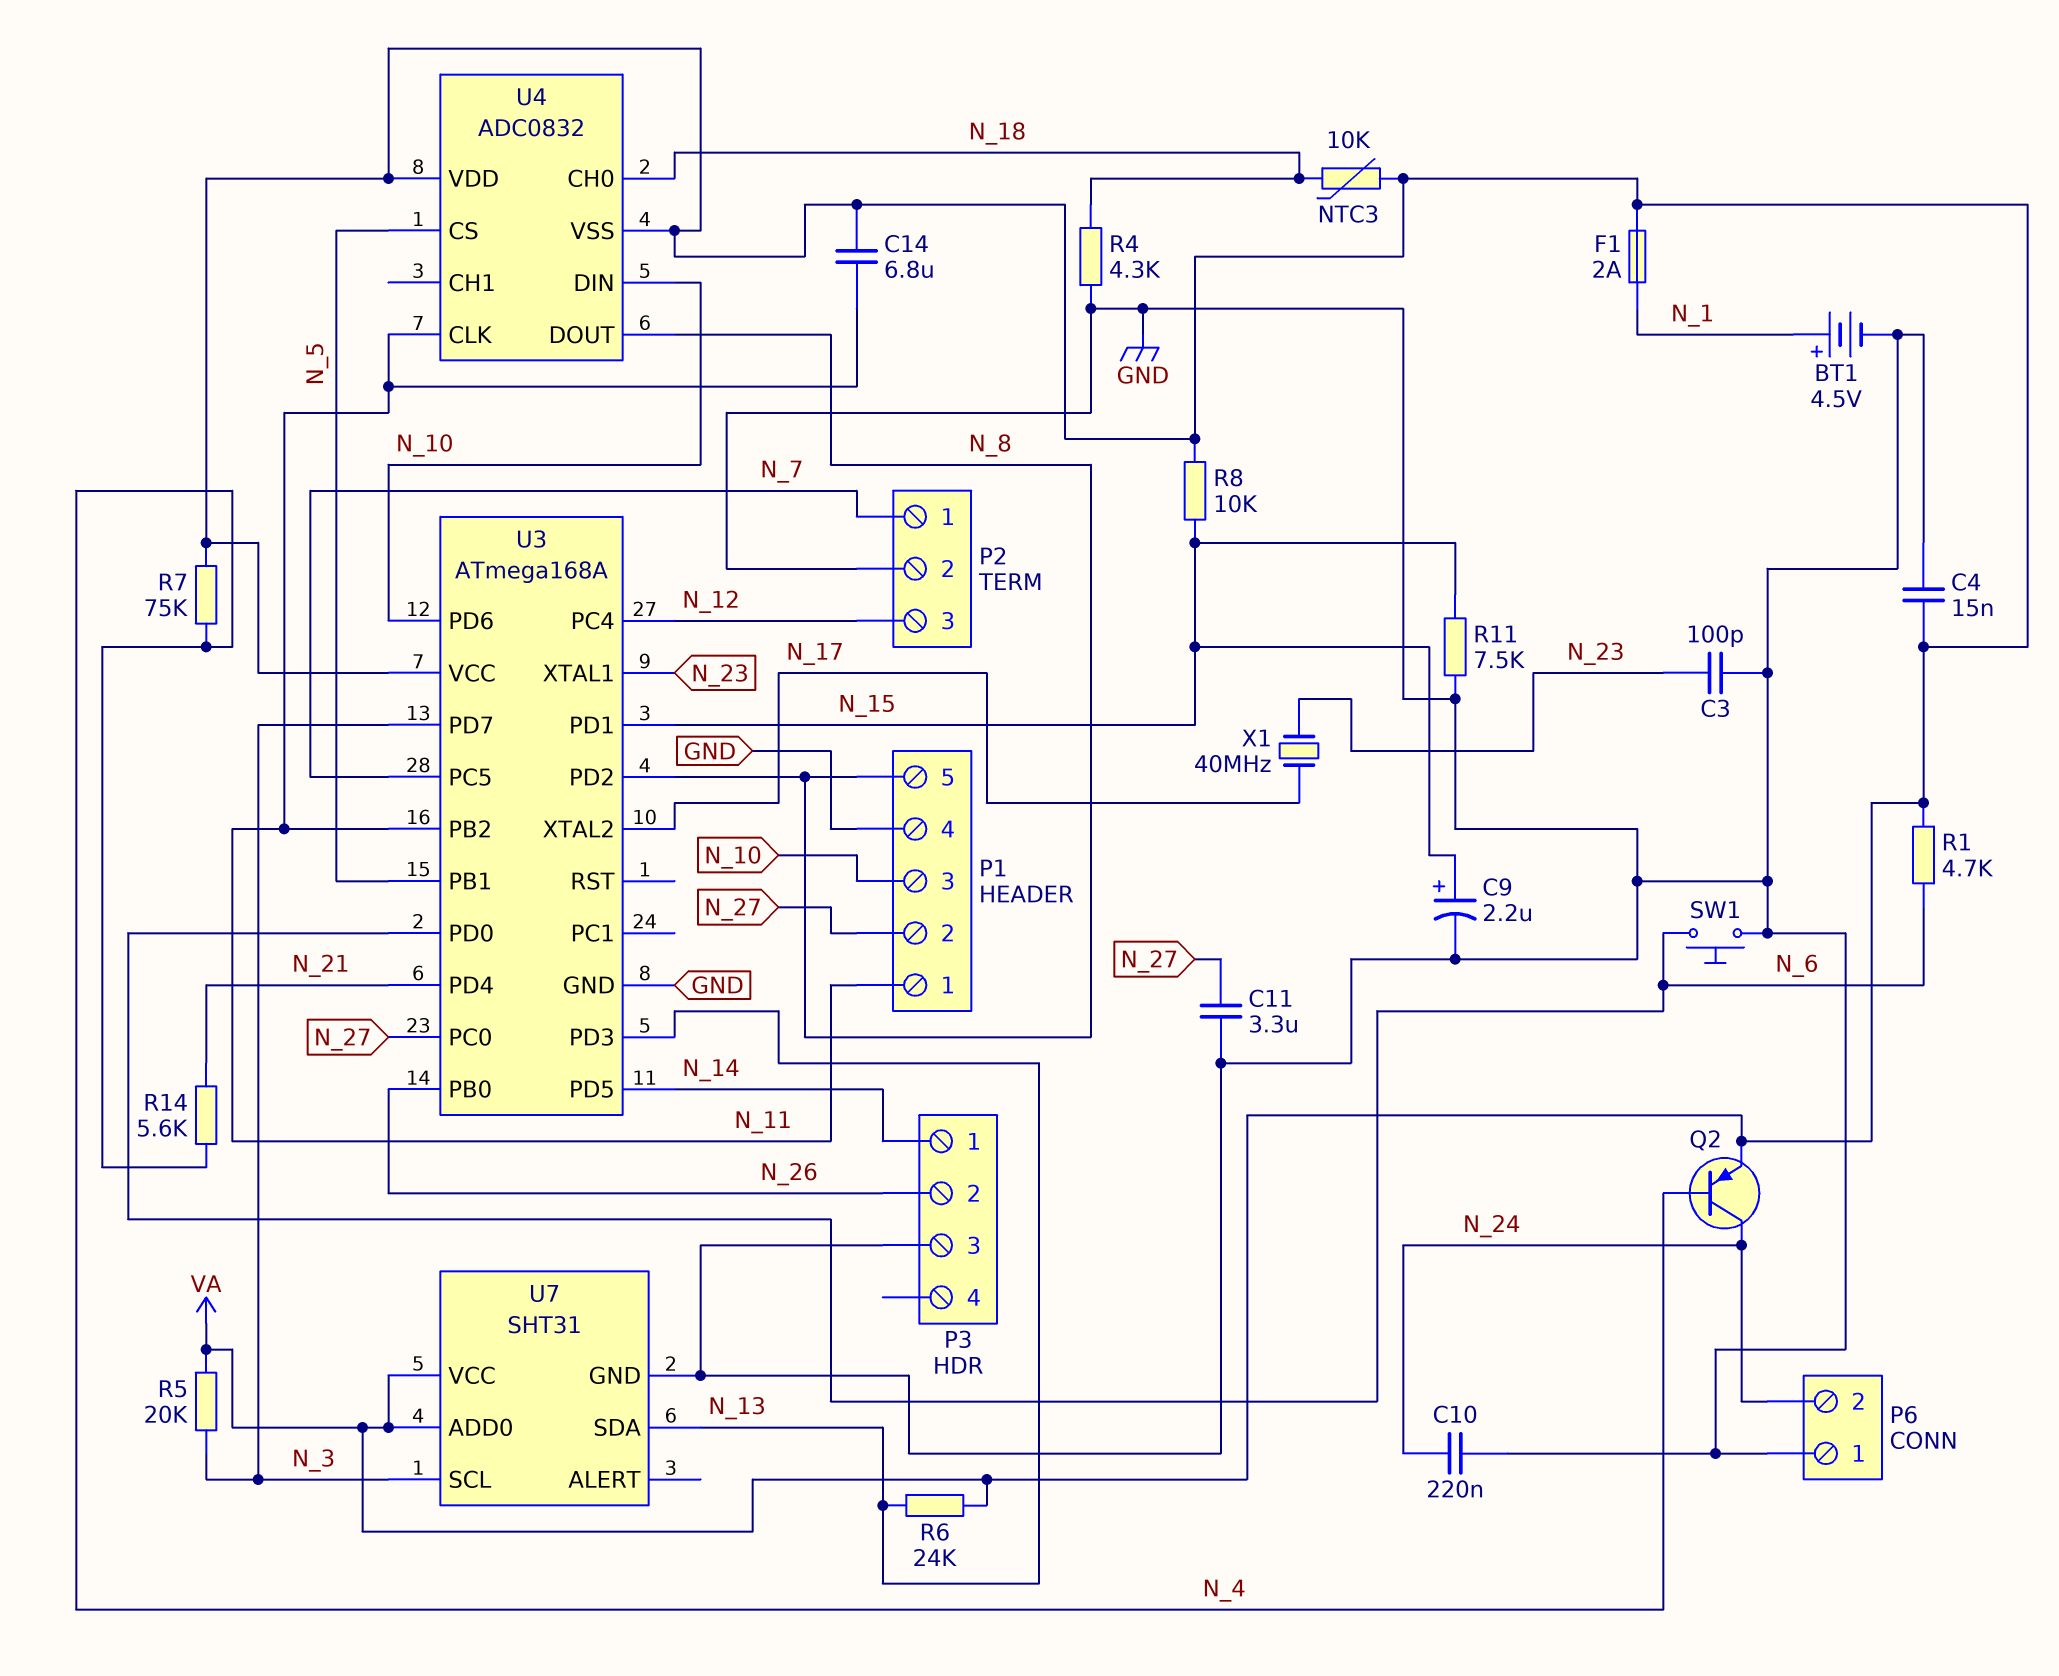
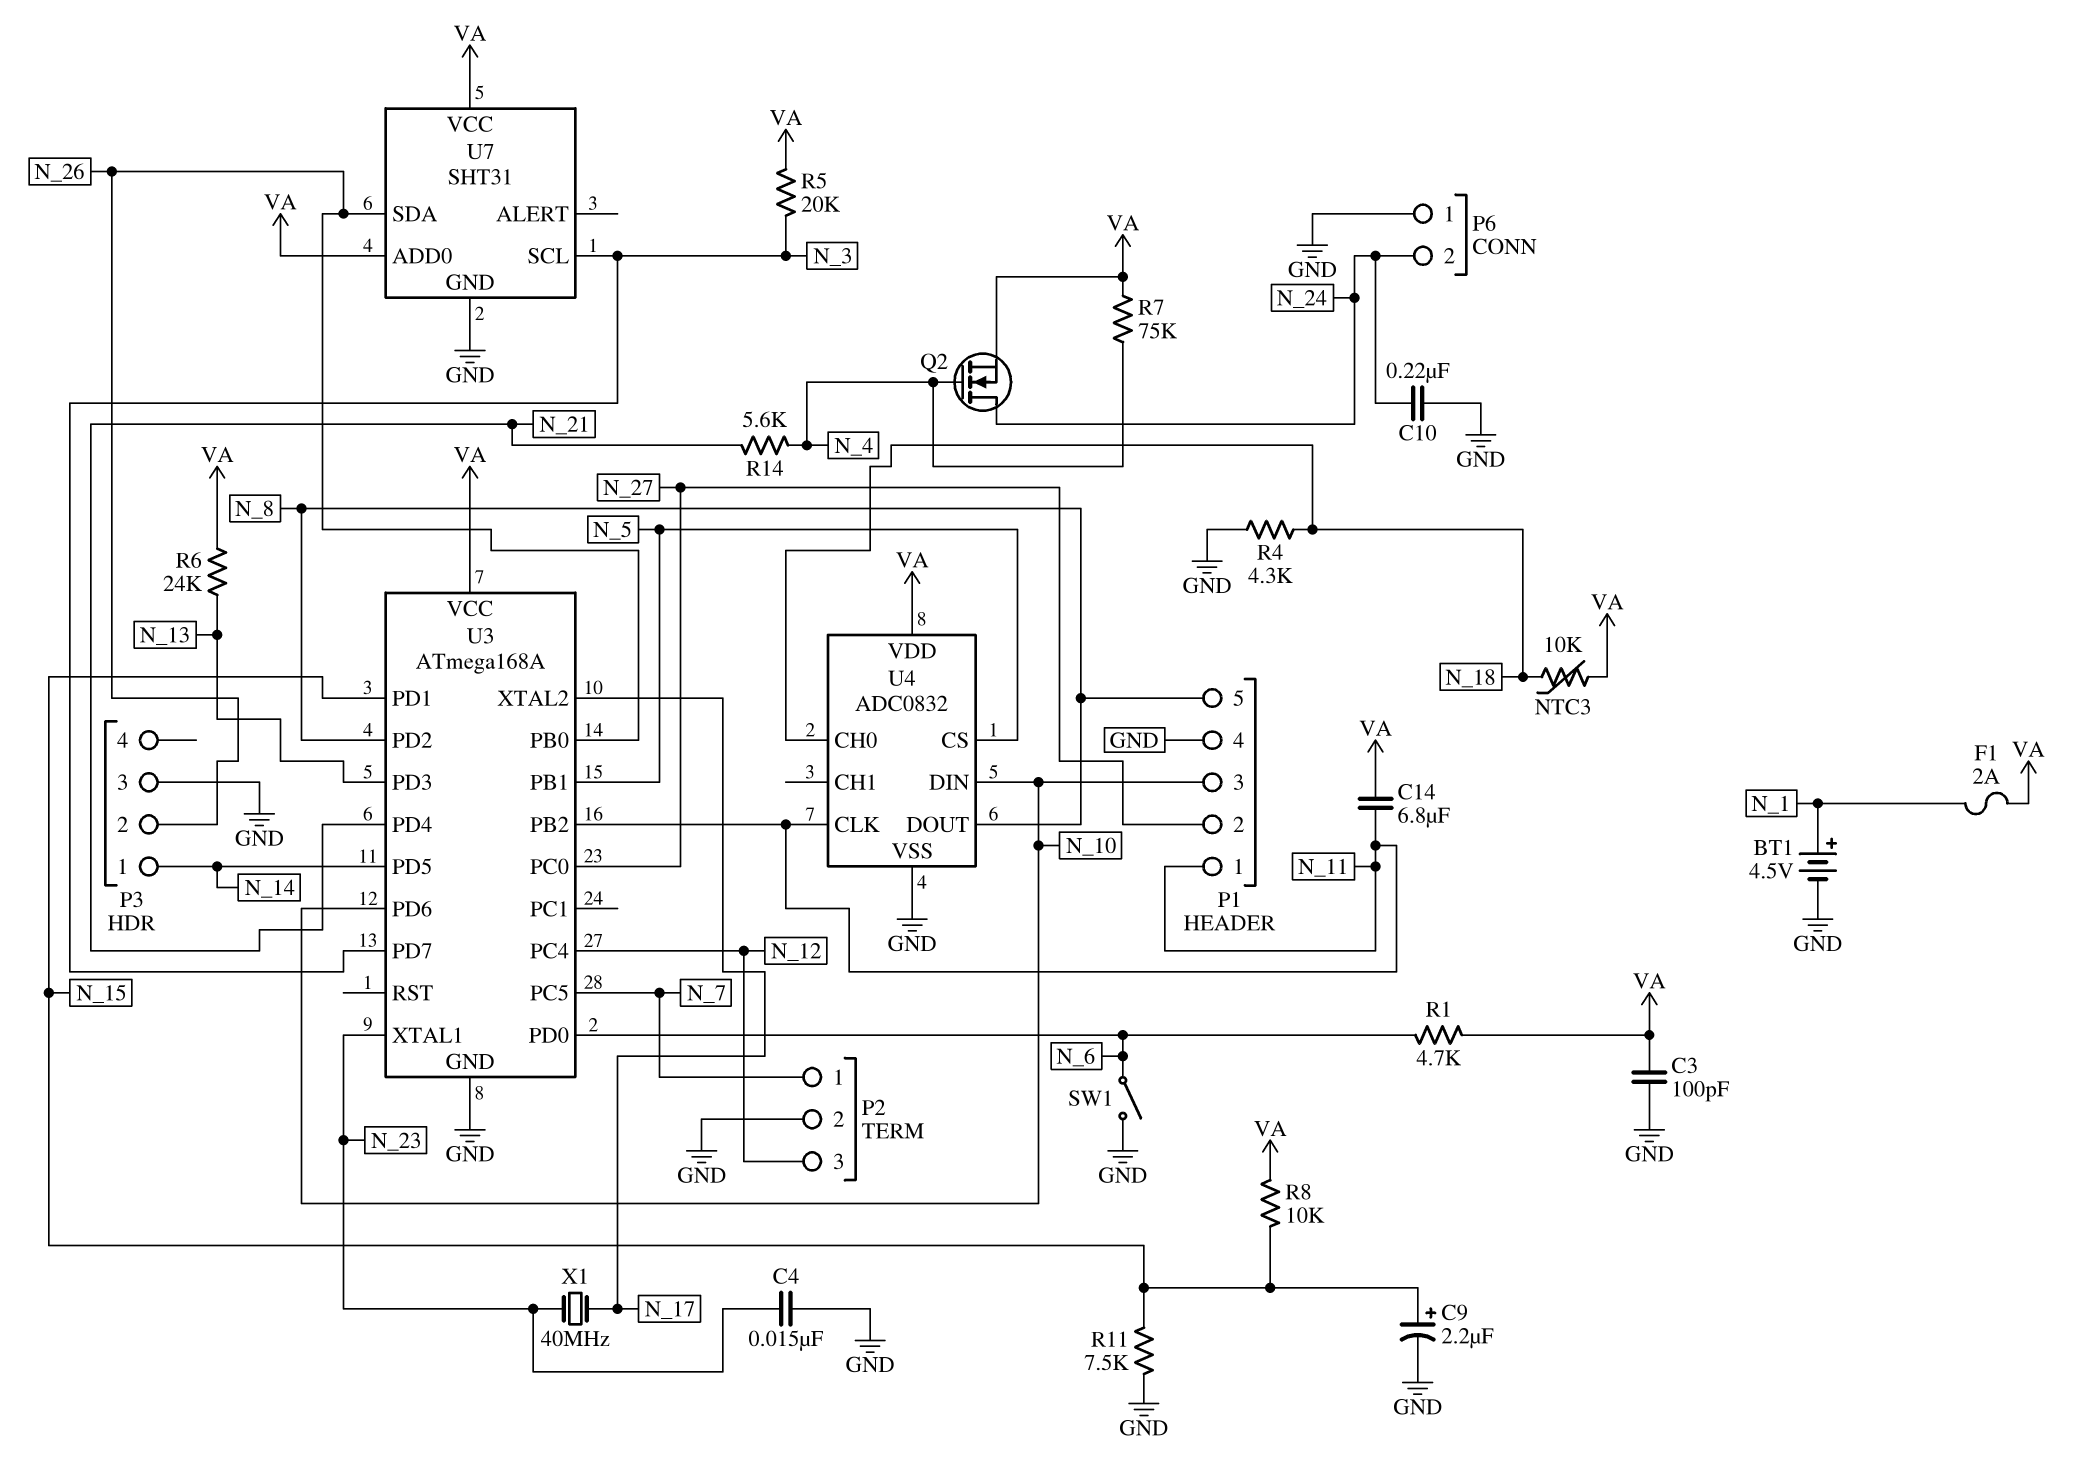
C3: 100pF (GND, N_23) -> 100pF (GND, VA)
C4: 15nF (GND, VA) -> 15nF (GND, N_23)
C11: 3.3uF (GND, N_27) -> none
Q2: PNP (B N_4, C N_24, E VA) -> NMOS (G N_4, D N_24, S VA)
SW1: button (GND, N_6) -> switch (GND, N_6)
U4 pin VSS: VA -> GND
U7 pin SDA: N_13 -> N_26

